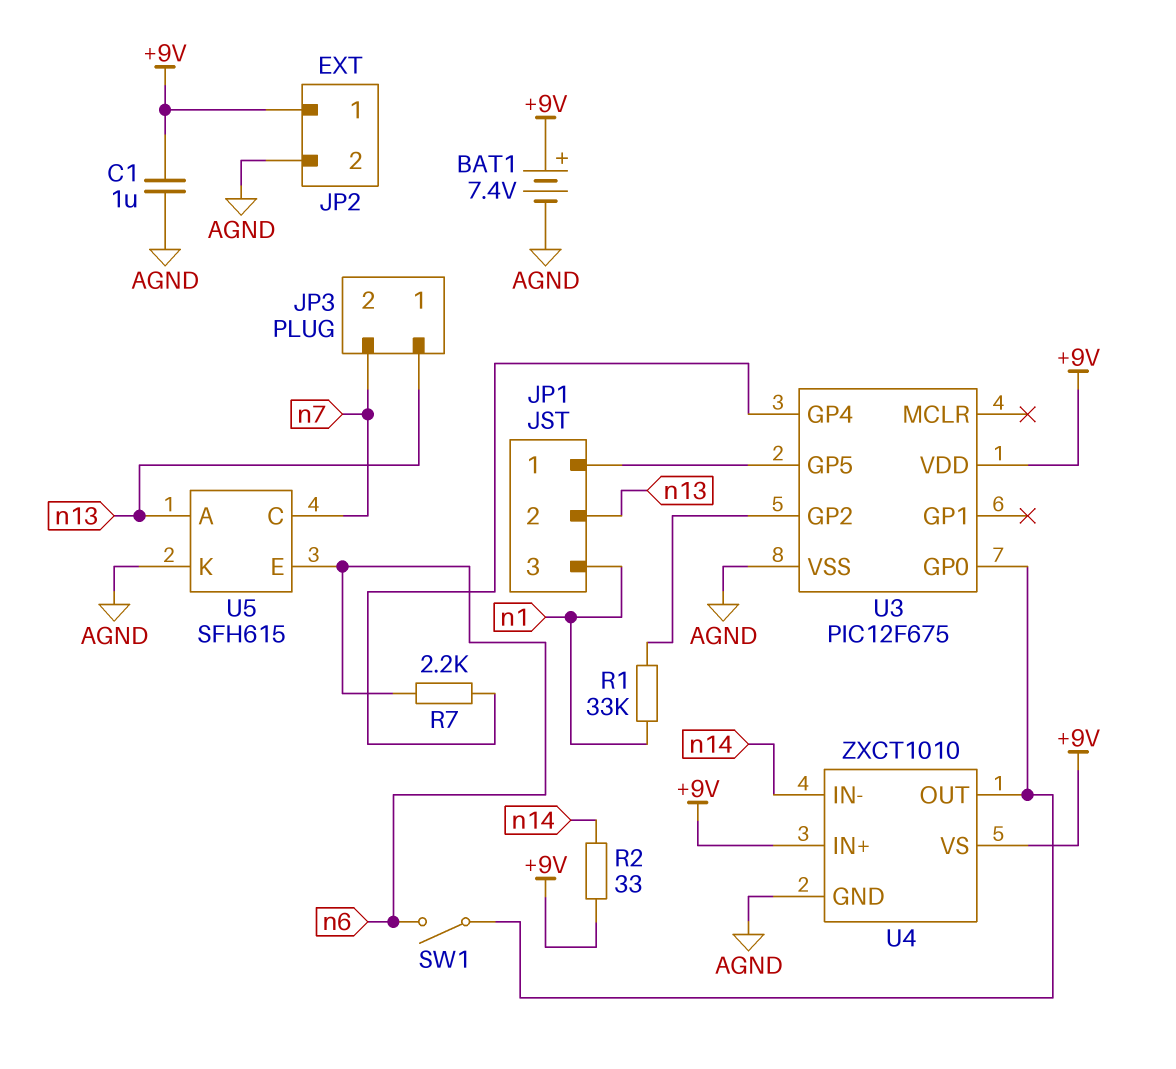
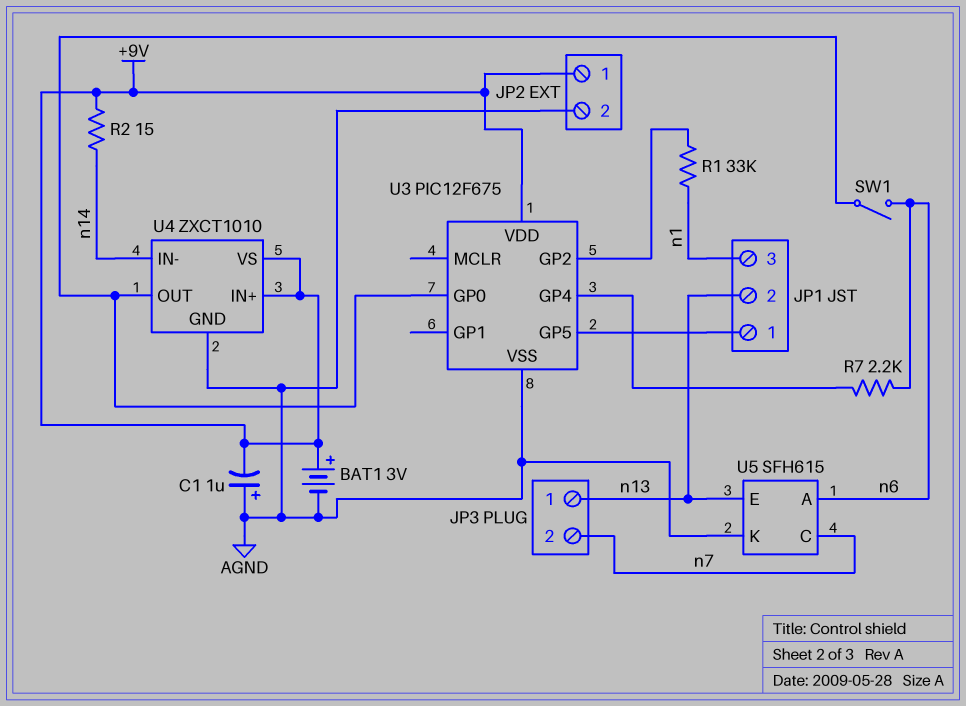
BAT1: 7.4V (plus +9V, minus AGND) -> 3V (plus +9V, minus AGND)
C1: 1uF (+9V, AGND) -> 1uF (plus AGND, minus +9V)
R2: 33 (+9V, n14) -> 15 (+9V, n14)
U5 pin A: n13 -> n6
U5 pin E: n6 -> n13

